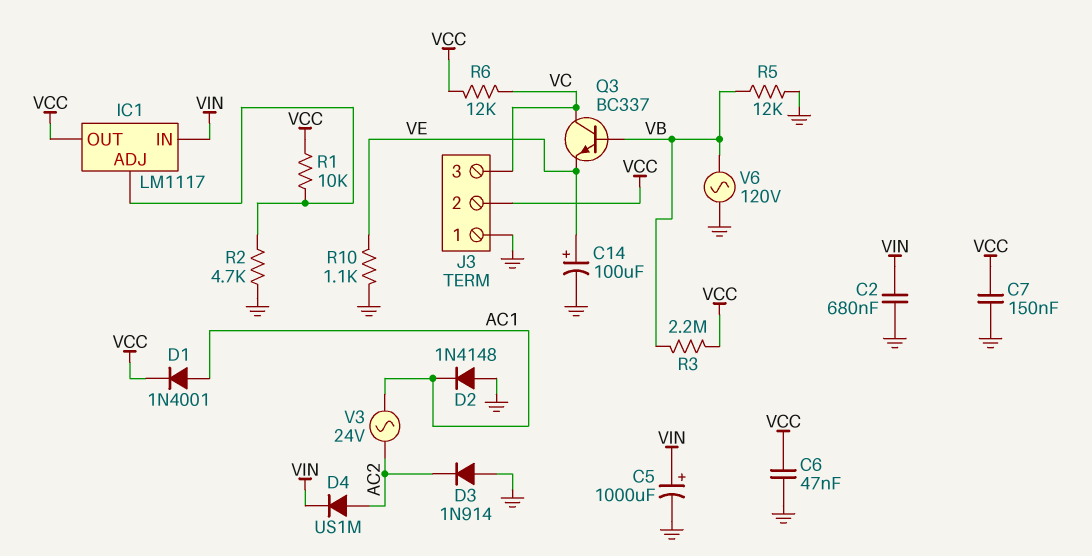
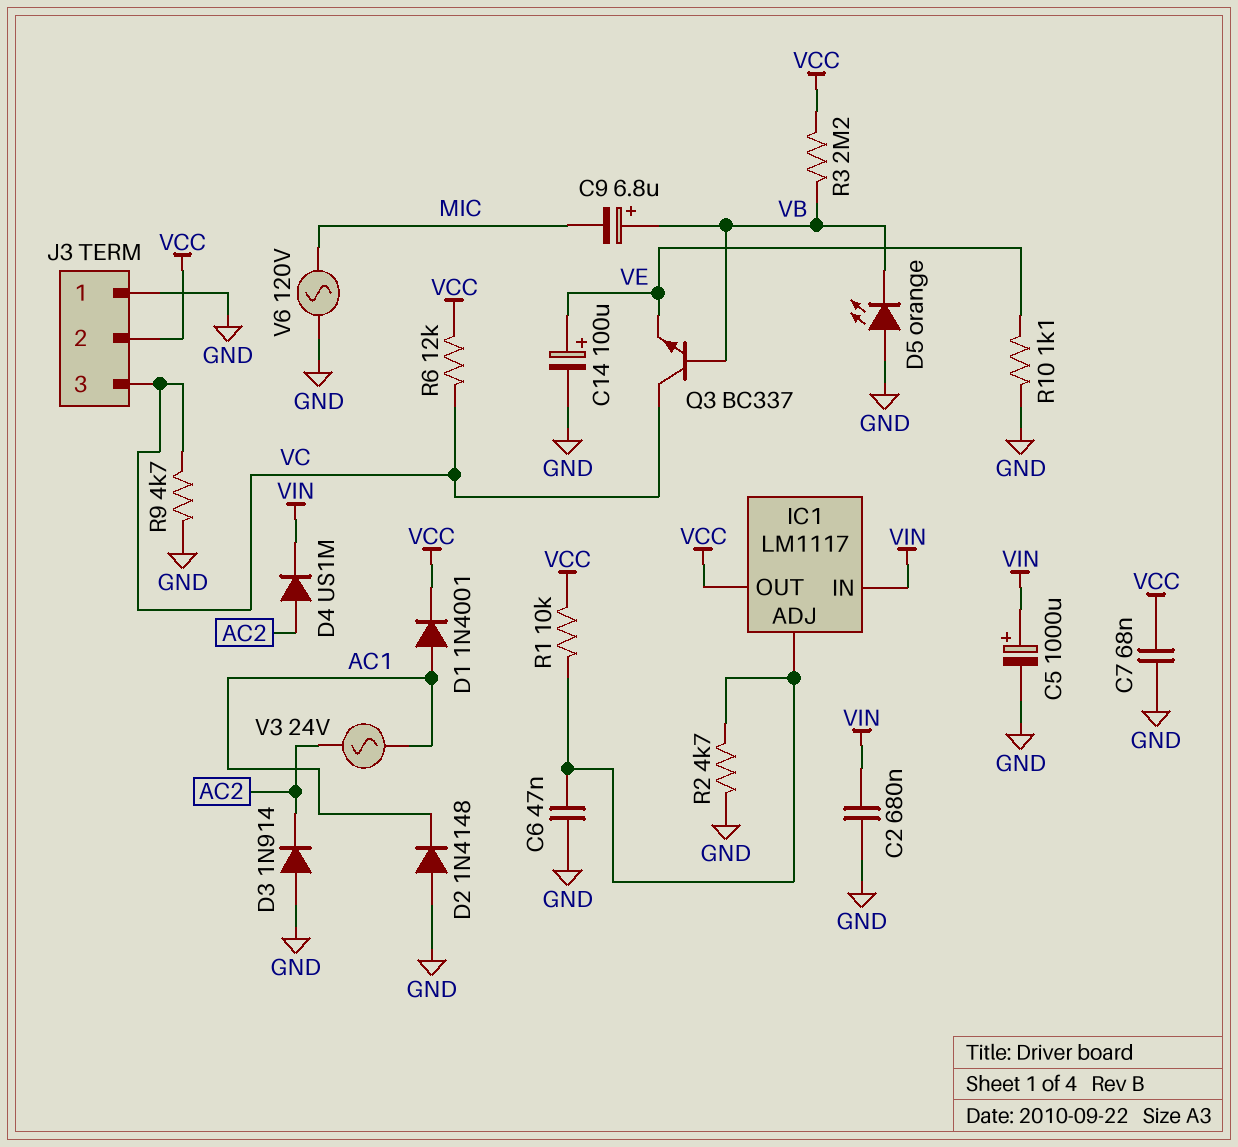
C6: 47nF (GND, VCC) -> 47nF (GND, IC1/ADJ)
C7: 150nF (GND, VCC) -> 68nF (GND, VCC)
C9: none -> 6.8uF (plus VB, minus MIC)
D5: none -> LED orange (A GND, K VB)
R5: 12k (GND, VB) -> none
R9: none -> 4.7k (GND, VC)
V6: AC 120V (GND, VB) -> AC 120V (GND, MIC)

